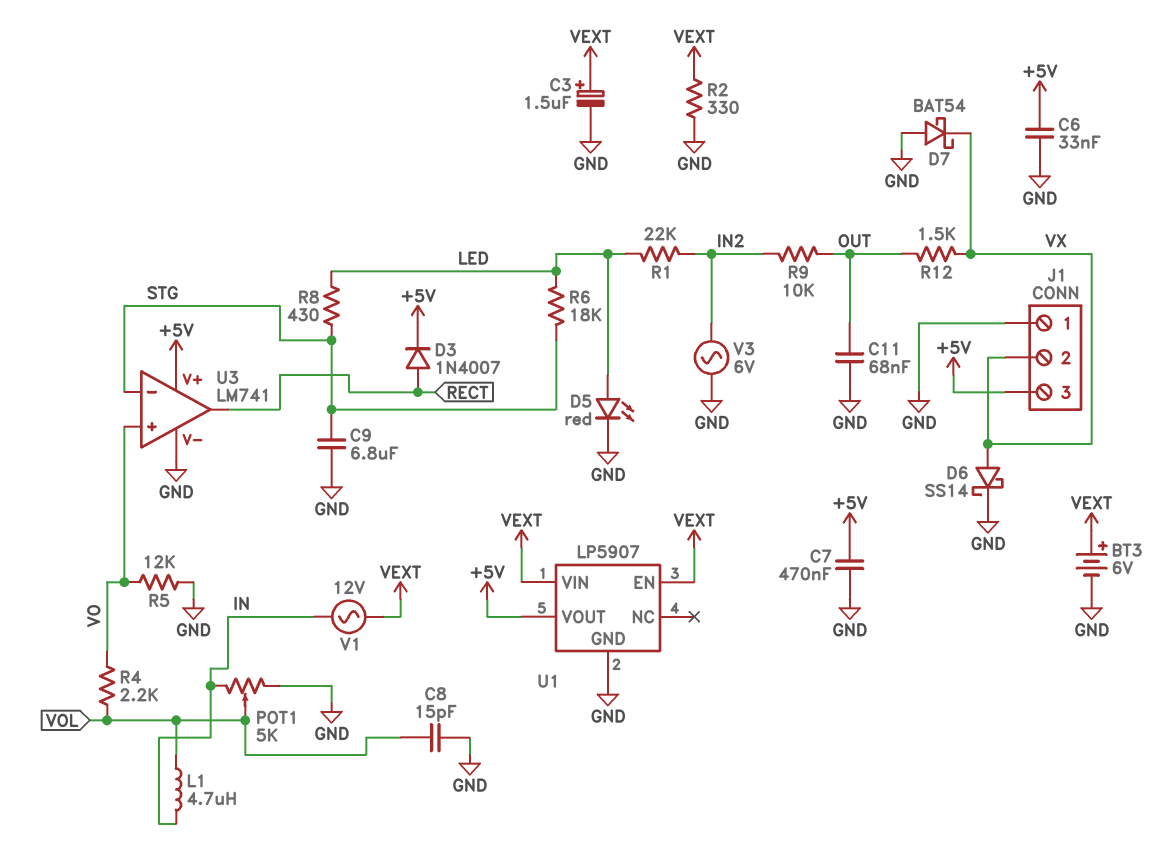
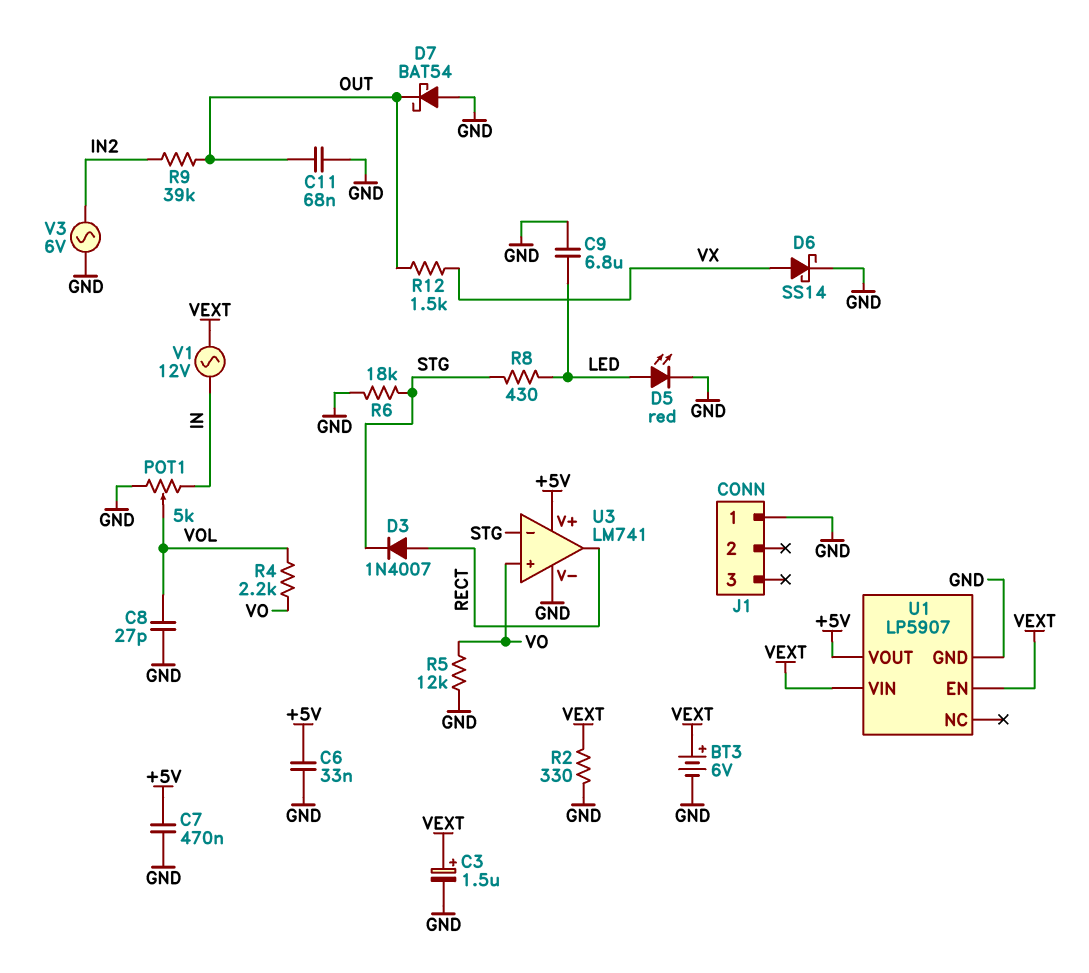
C8: 15pF (GND, VOL) -> 27pF (GND, VOL)
C9: 6.8uF (GND, STG) -> 6.8uF (GND, LED)
D3: diode 1N4007 (A RECT, K +5V) -> diode 1N4007 (A RECT, K STG)
D7: schottky BAT54 (A GND, K VX) -> schottky BAT54 (A GND, K OUT)
J1 pin 2: VX -> none
J1 pin 3: +5V -> none
L1: 4.7uH (IN, VOL) -> none
R1: 22k (IN2, LED) -> none
R6: 18k (LED, STG) -> 18k (GND, STG)
R9: 10k (IN2, OUT) -> 39k (IN2, OUT)

